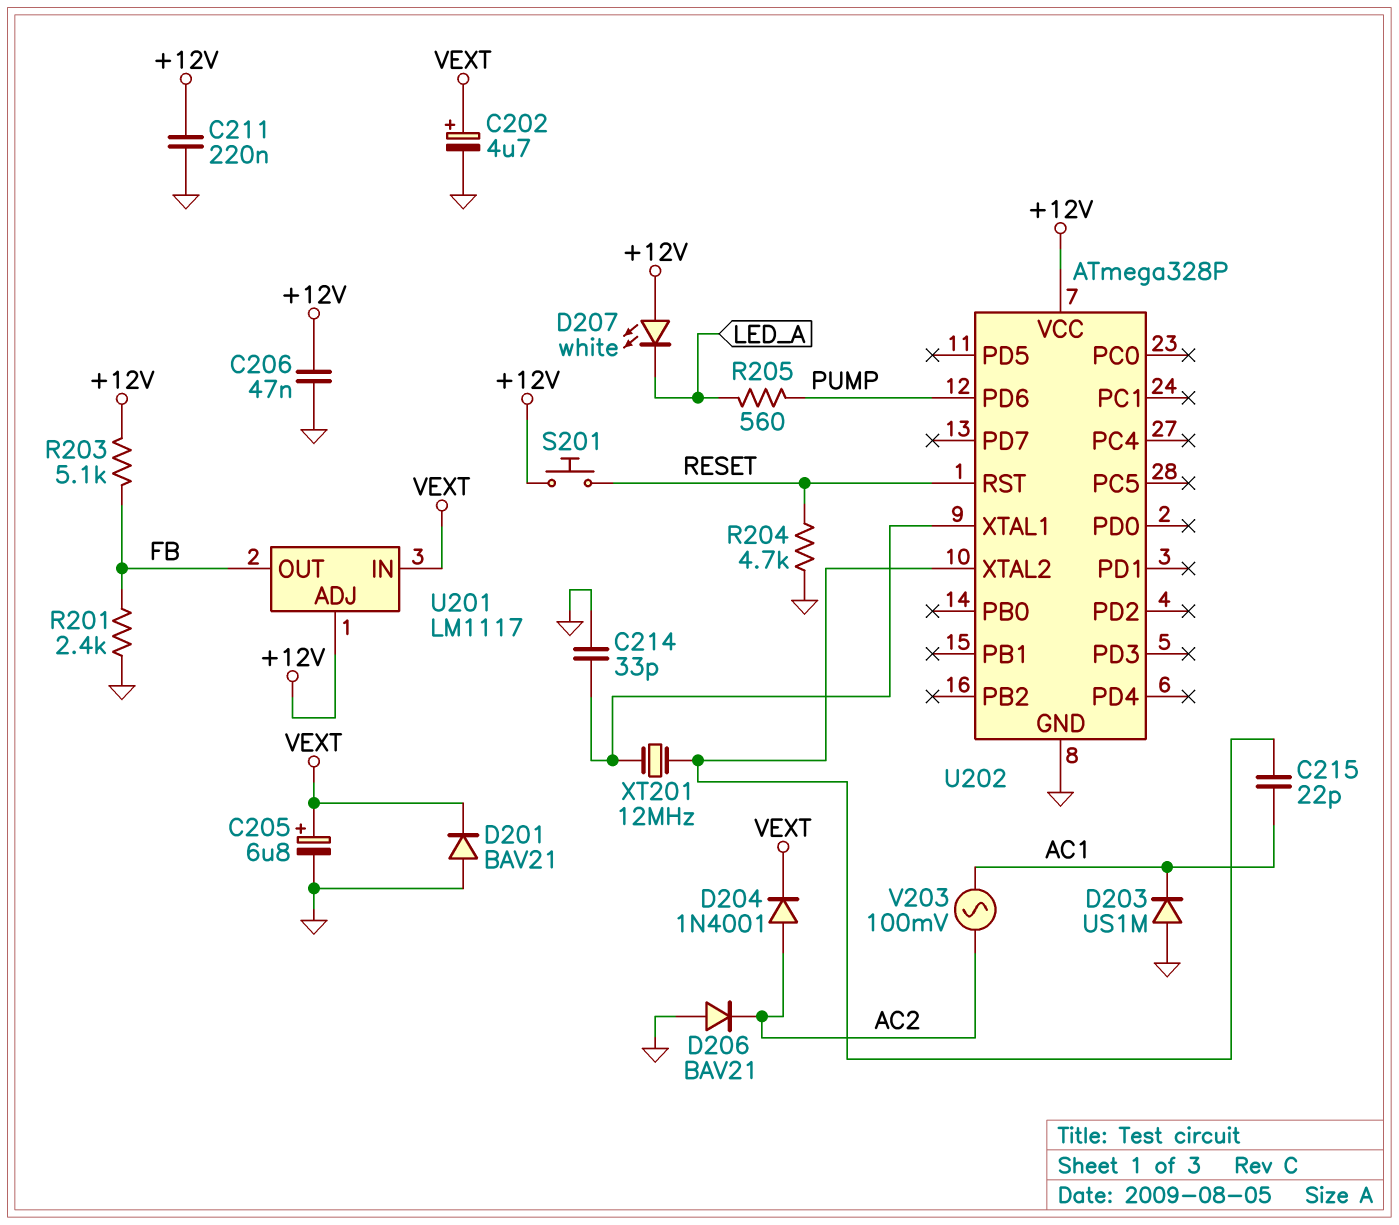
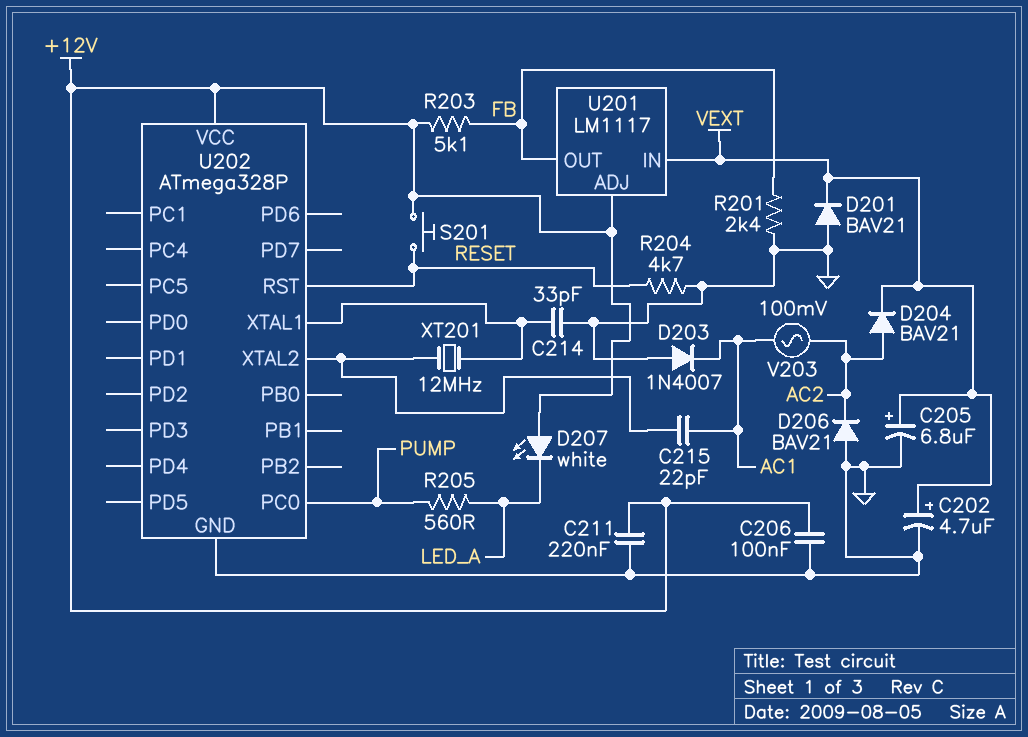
C206: 47nF (+12V, GND) -> 100nF (+12V, GND)
D203: diode US1M (A GND, K AC1) -> diode 1N4007 (A GND, K AC1)
D204: diode 1N4001 (A AC2, K VEXT) -> diode BAV21 (A AC2, K VEXT)
U202 pin PC0: none -> PUMP
U202 pin PD6: PUMP -> none

